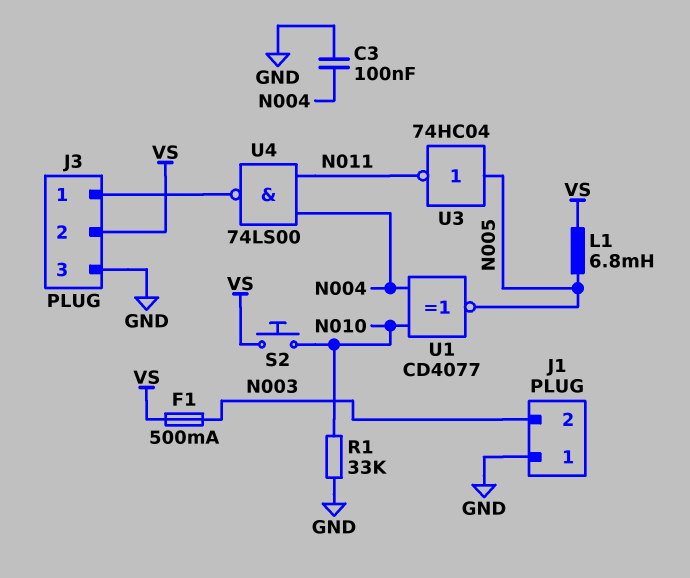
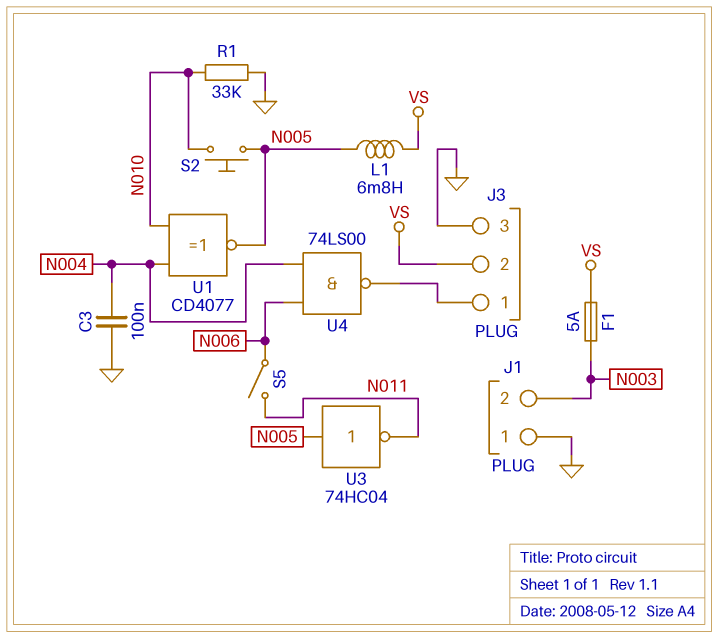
F1: 500mA (N003, VS) -> 5A (N003, VS)
S2: button (N010, VS) -> button (N005, N010)
S5: none -> switch (N006, N011)
U4: NAND 74LS00 (in N004, in N011, out J3/1) -> NAND 74LS00 (in N004, in N006, out J3/1)

